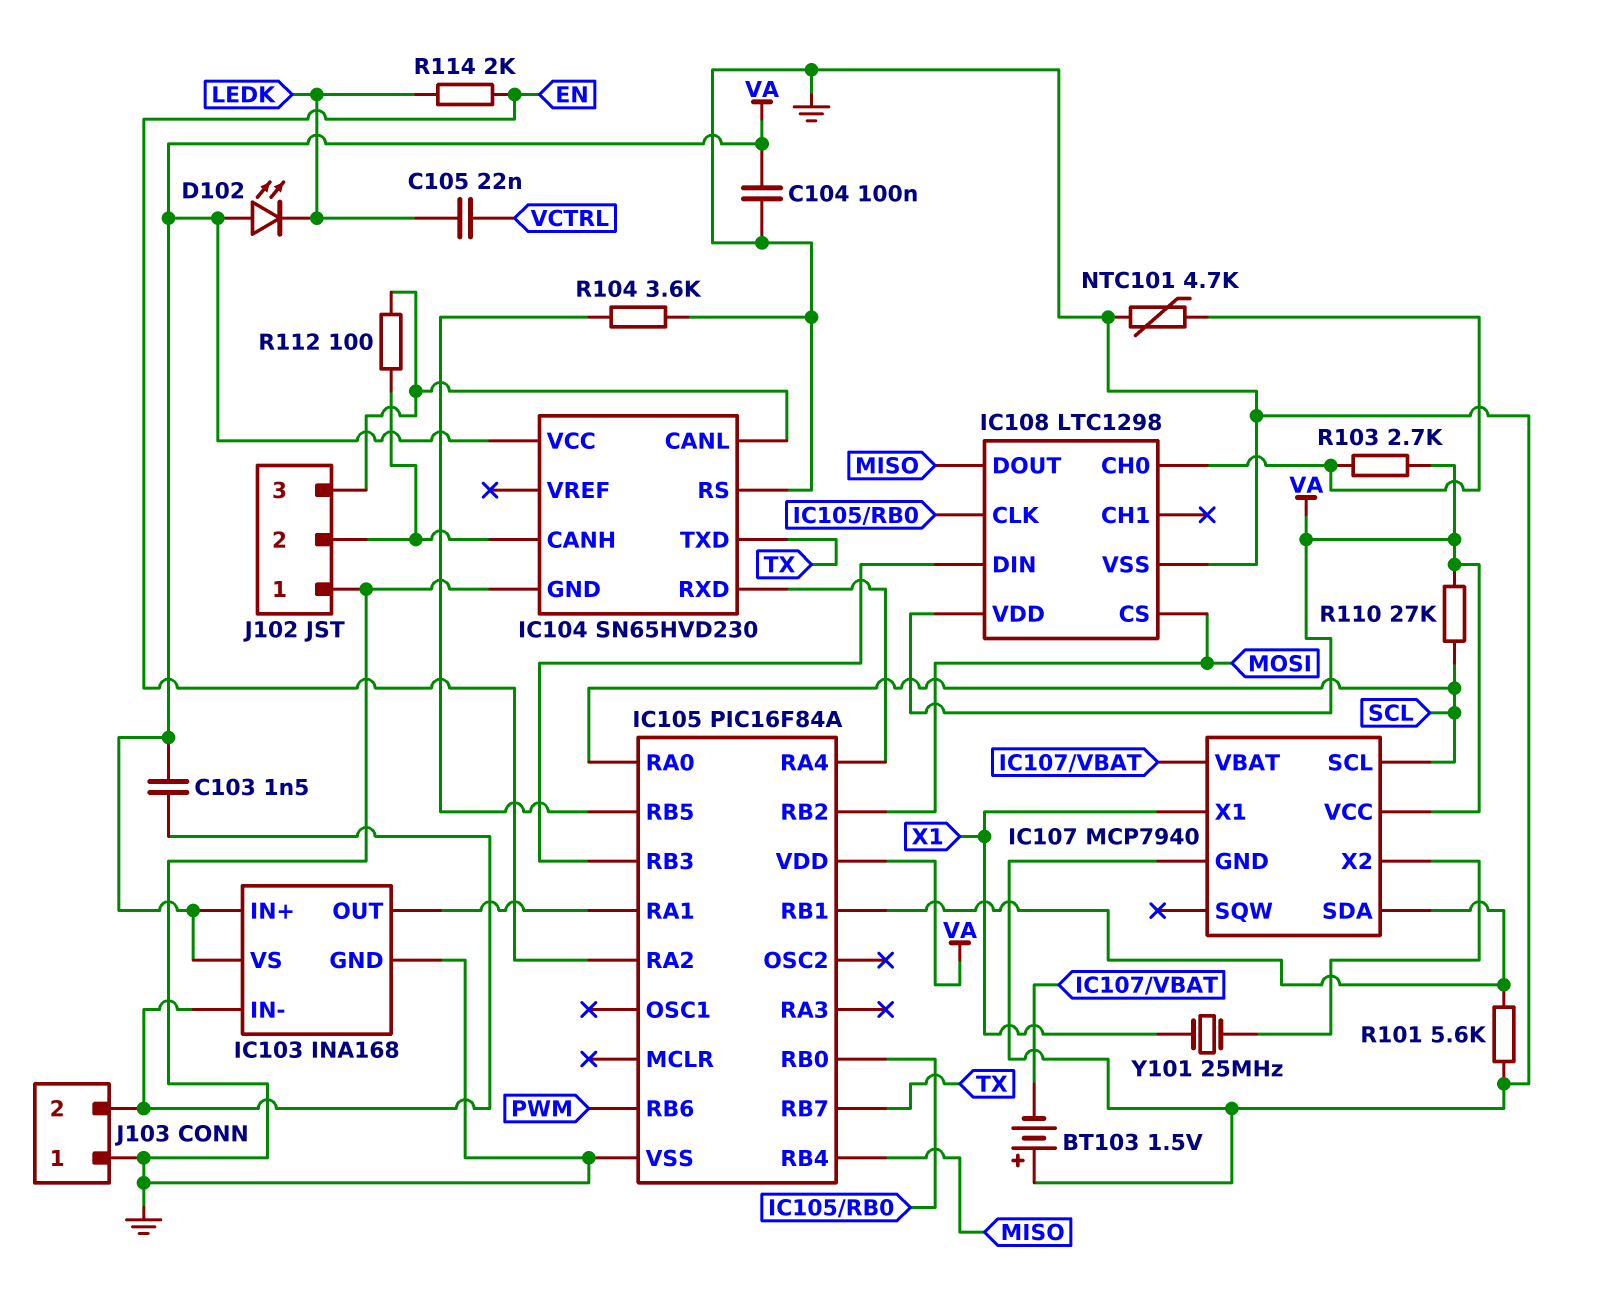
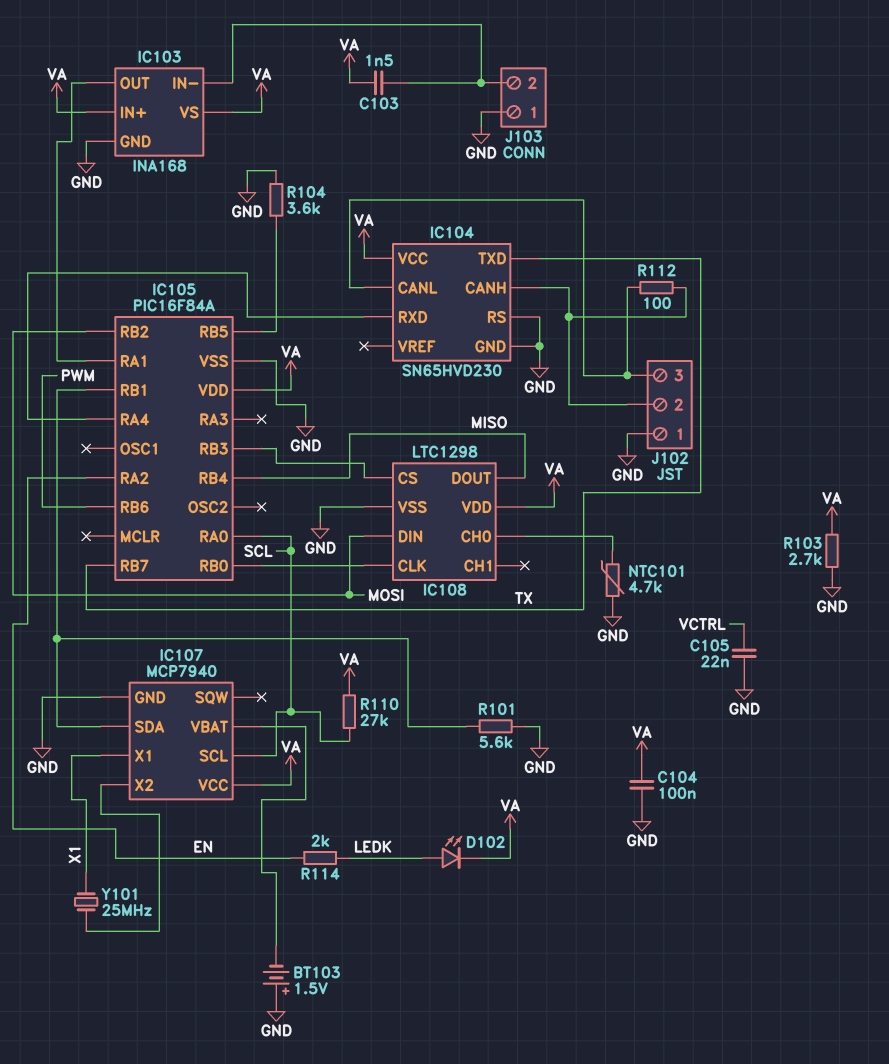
C105: 22nF (LEDK, VCTRL) -> 22nF (GND, VCTRL)
D102: LED (A VA, K LEDK) -> LED (A LEDK, K VA)
IC108 pin CS: MOSI -> IC105/RB3
IC108 pin DIN: IC105/RB3 -> MOSI
R103: 2.7k (IC108/CH0, VA) -> 2.7k (GND, VA)

